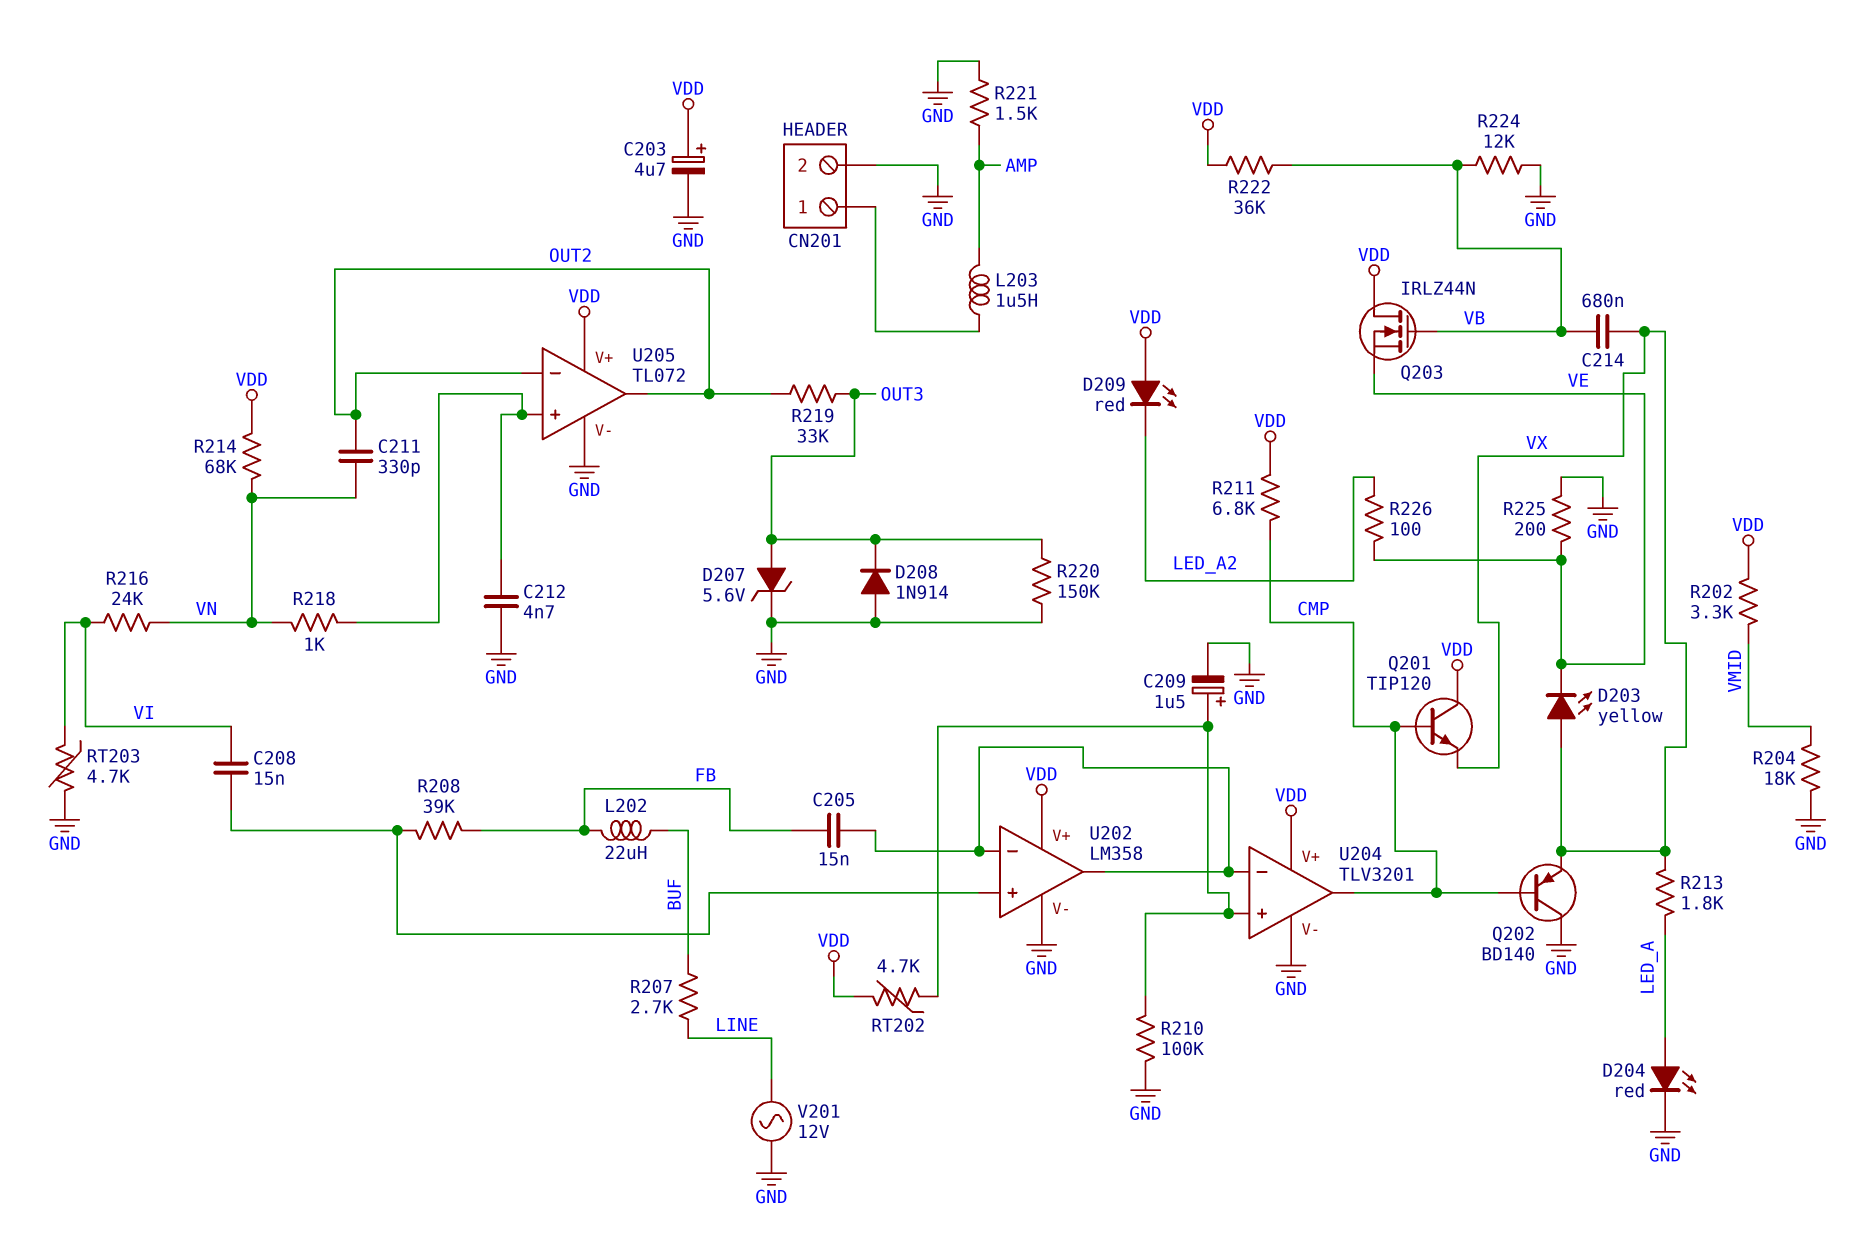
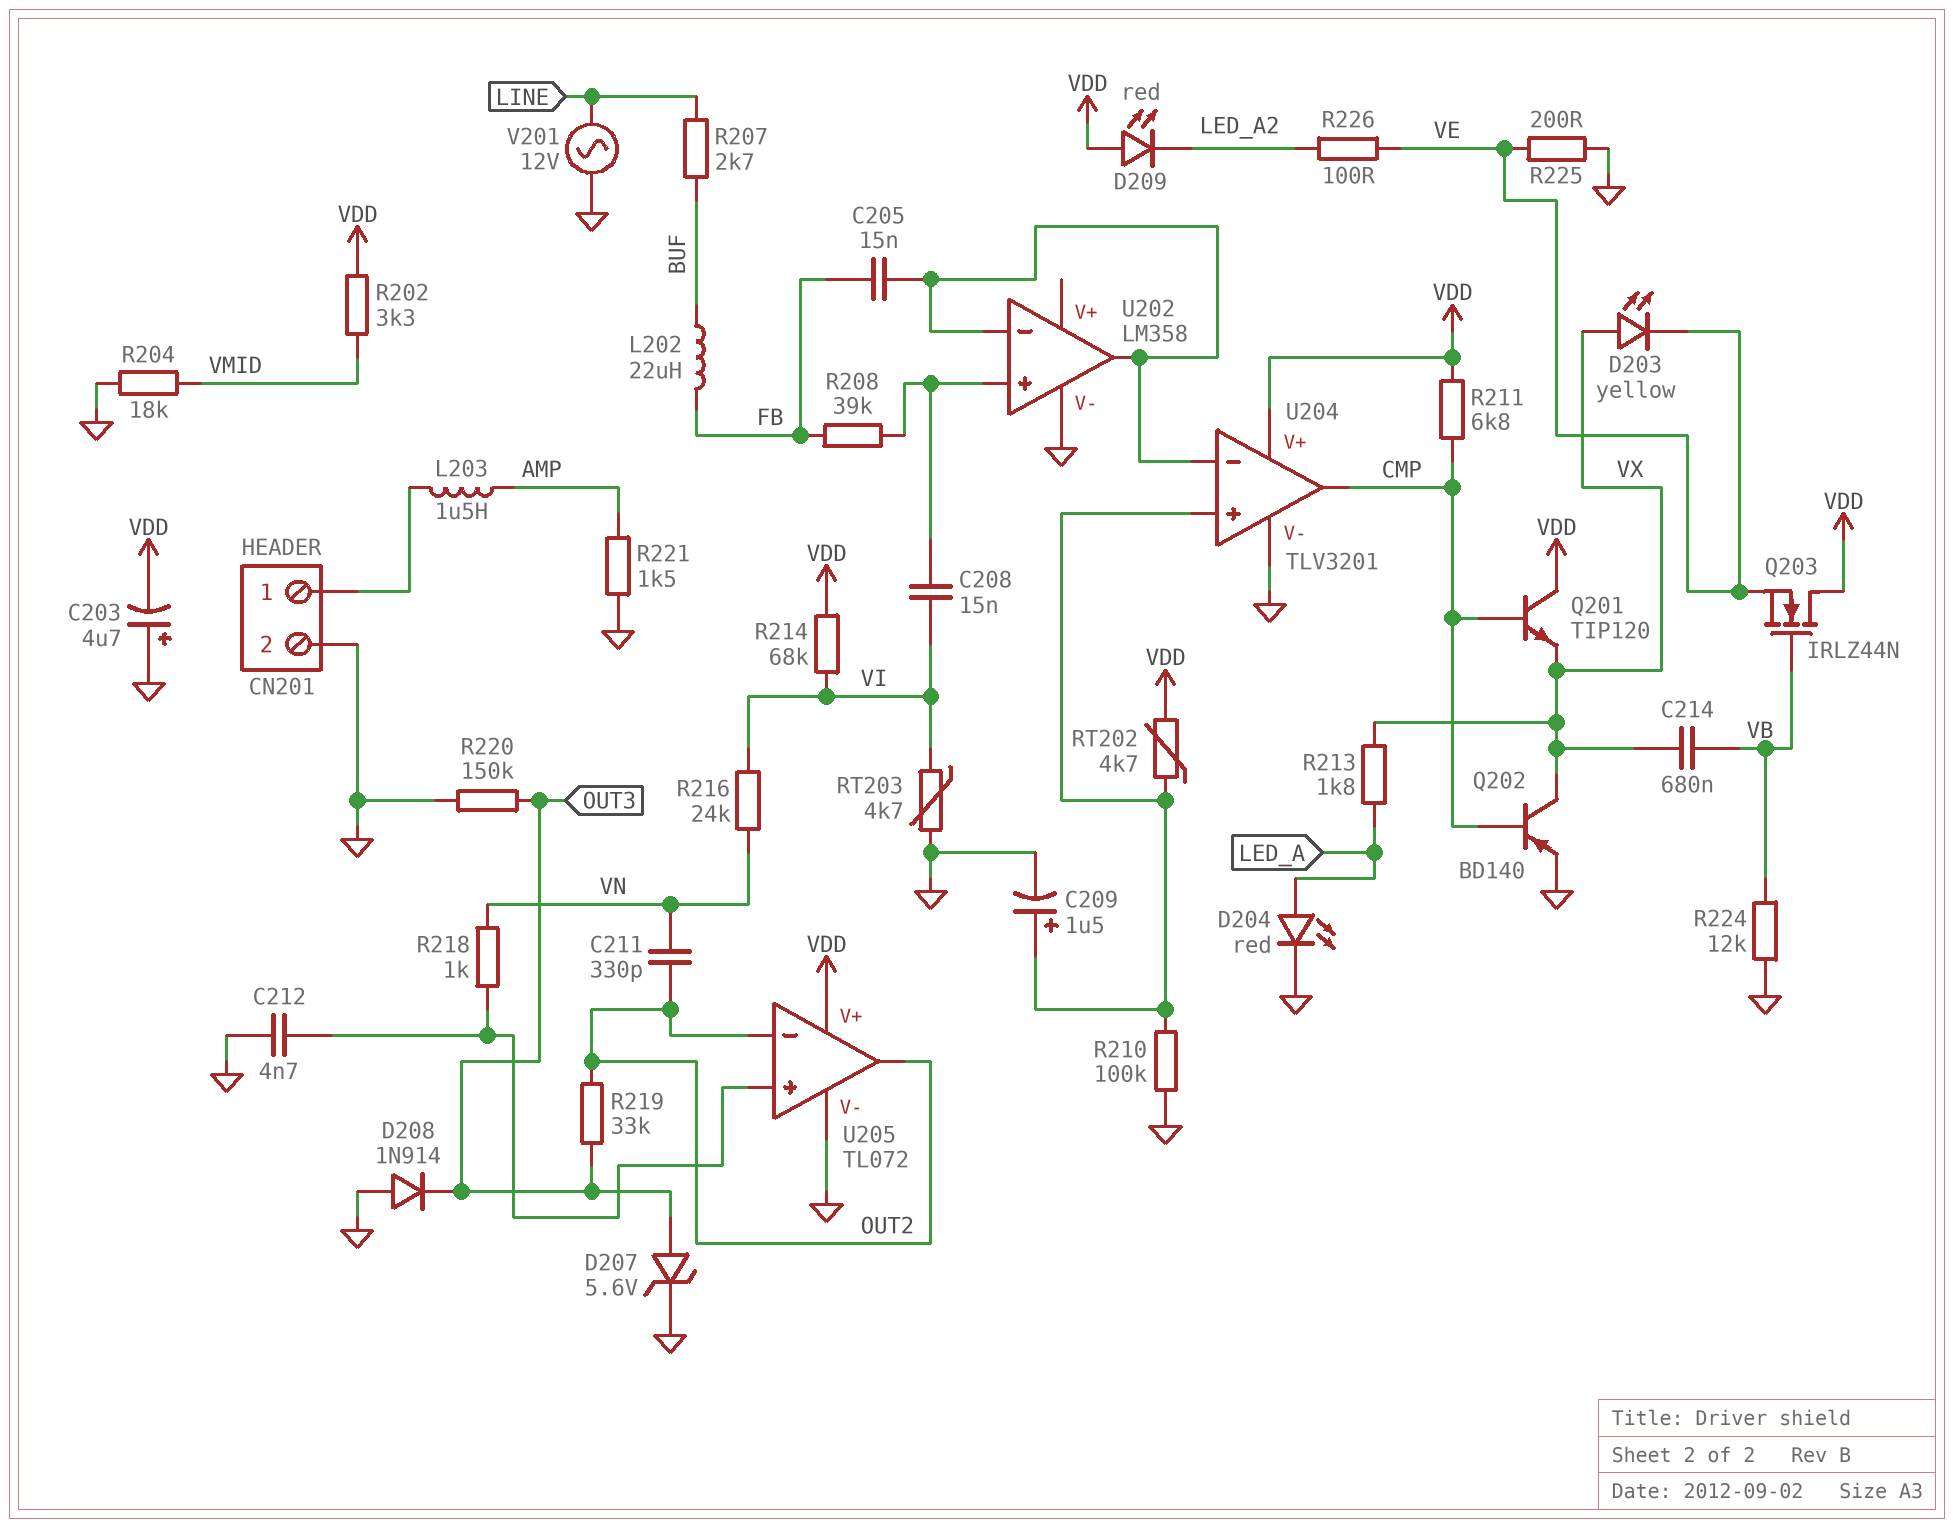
C203: 4.7uF (plus VDD, minus GND) -> 4.7uF (plus GND, minus VDD)
Q202: PNP BD140 (B CMP, C GND, E VX) -> PNP BD140 (B CMP, C VX, E GND)
R214: 68k (VDD, VN) -> 68k (VDD, VI)
R222: 36k (VB, VDD) -> none
U202 pin V+: VDD -> none

